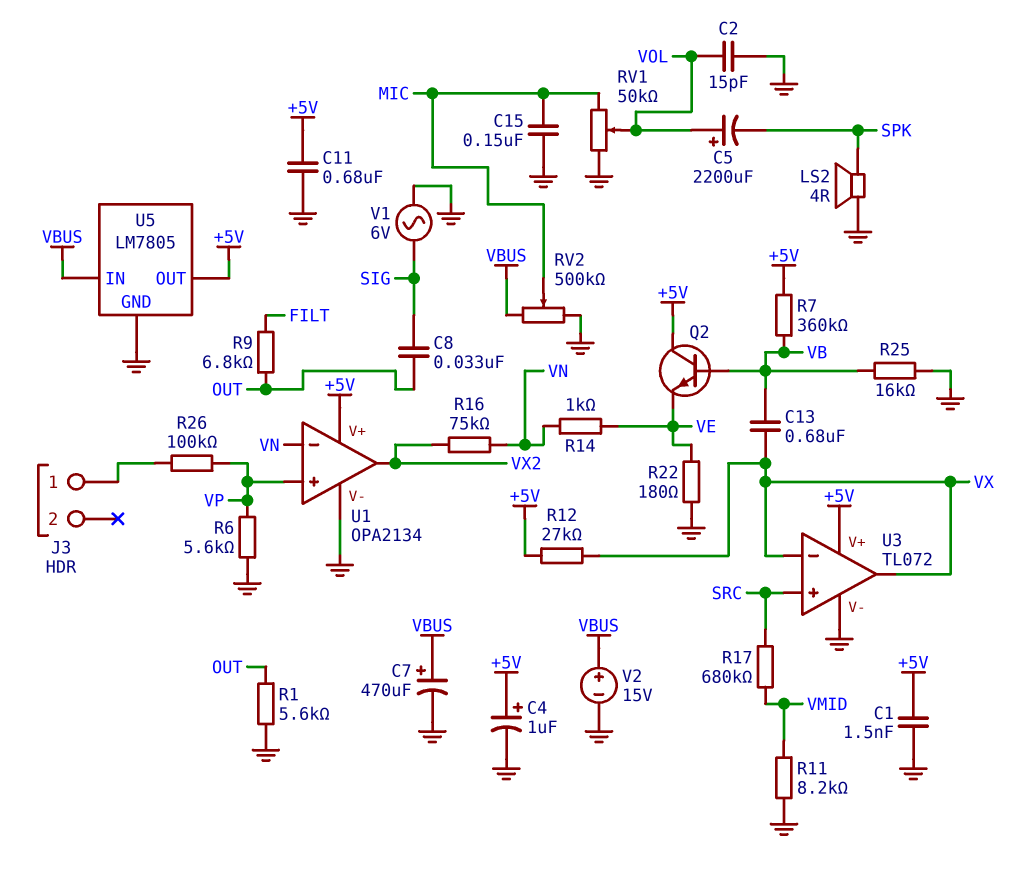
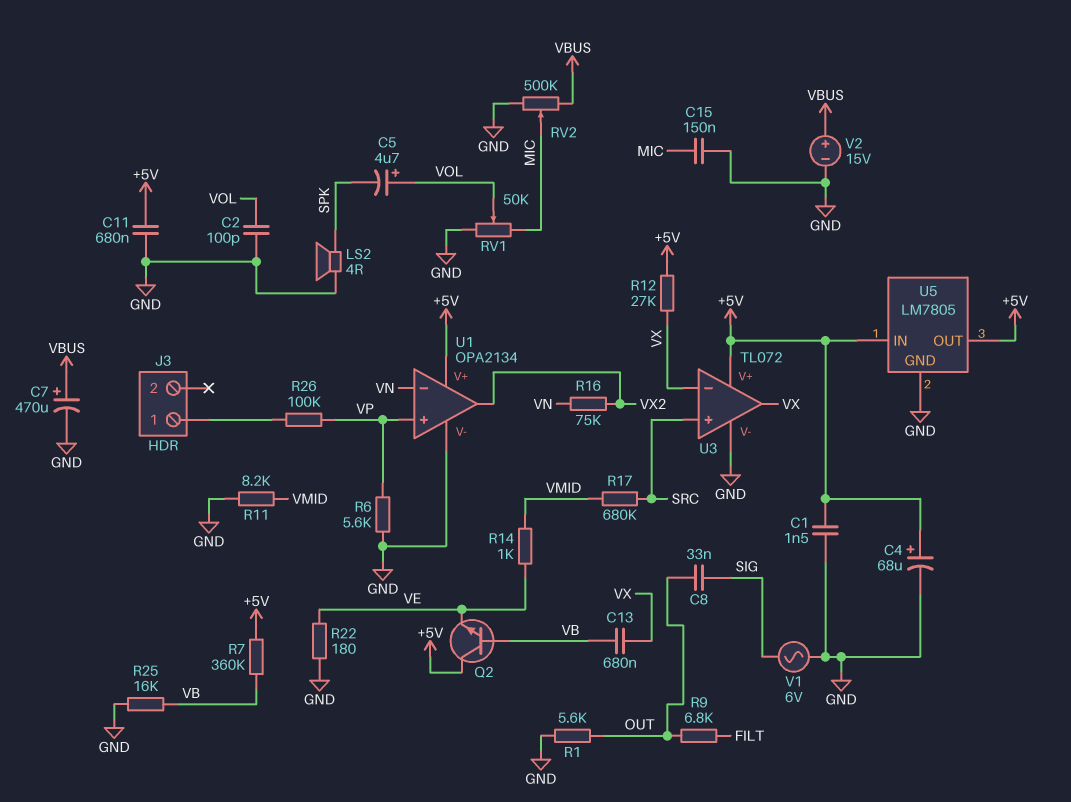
C2: 15pF (GND, VOL) -> 100pF (GND, VOL)
C4: 1uF (plus +5V, minus GND) -> 68uF (plus +5V, minus GND)
C5: 2200uF (plus VOL, minus SPK) -> 4.7uF (plus VOL, minus SPK)
R14: 1k (VE, VN) -> 1k (VE, VMID)
U5 pin IN: VBUS -> +5V

